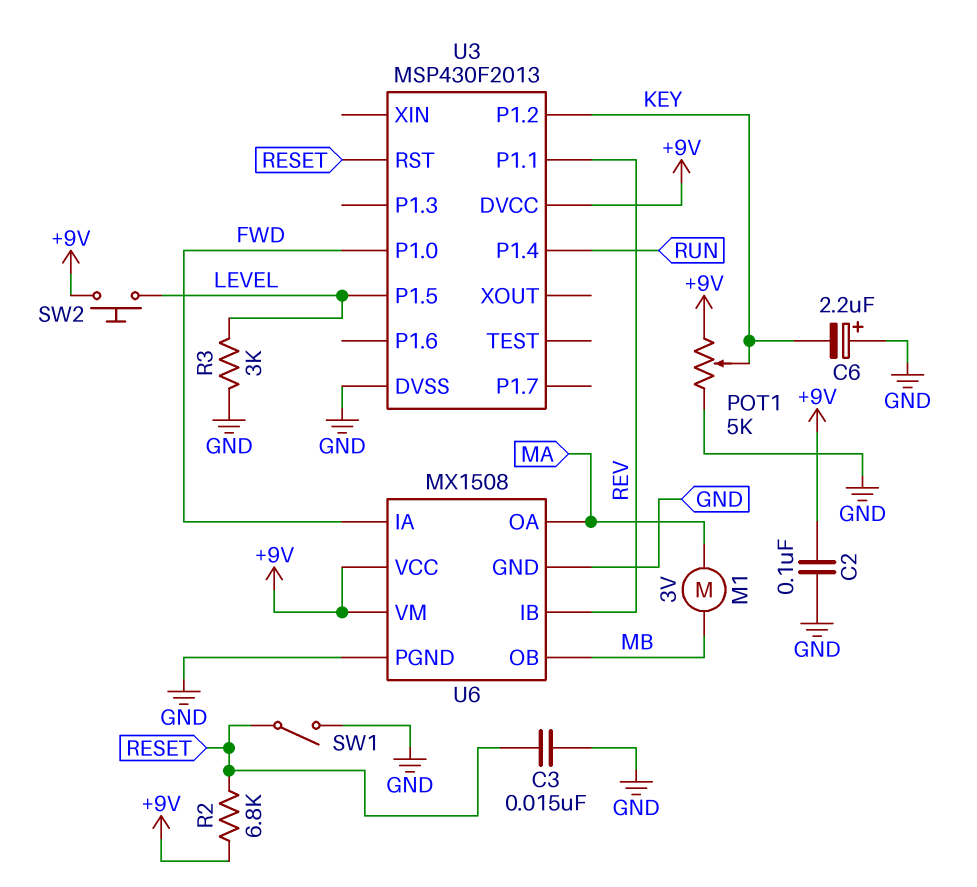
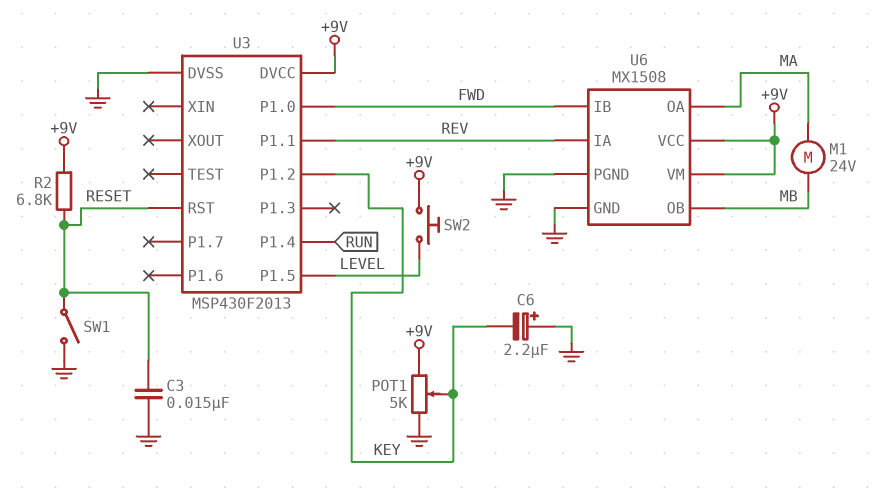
C2: 100nF (+9V, GND) -> none
M1: motor 3V (MA, MB) -> motor 24V (MA, MB)
R3: 3k (GND, LEVEL) -> none
U6 pin IA: FWD -> REV
U6 pin IB: REV -> FWD

